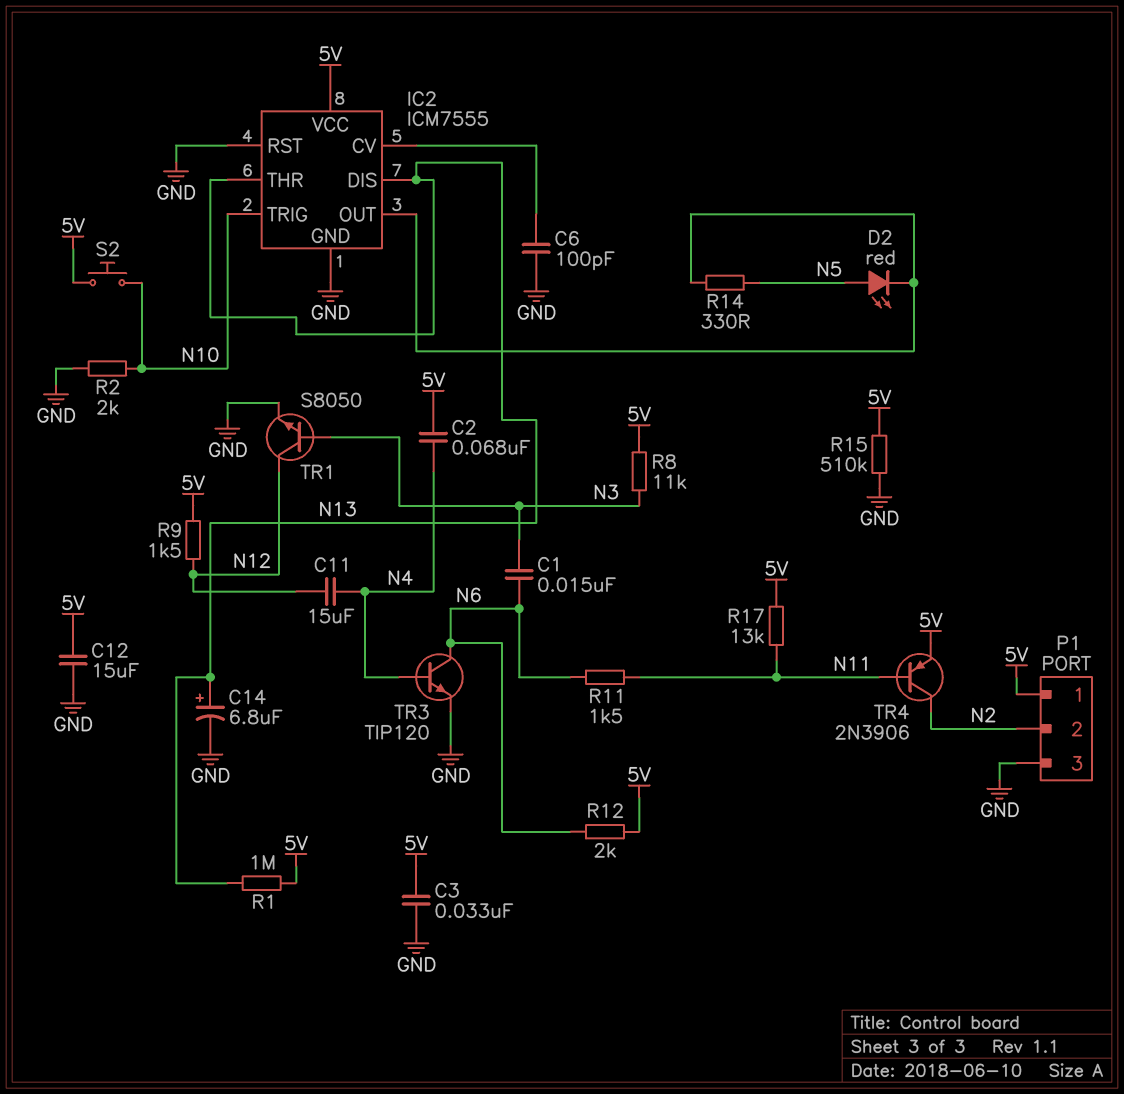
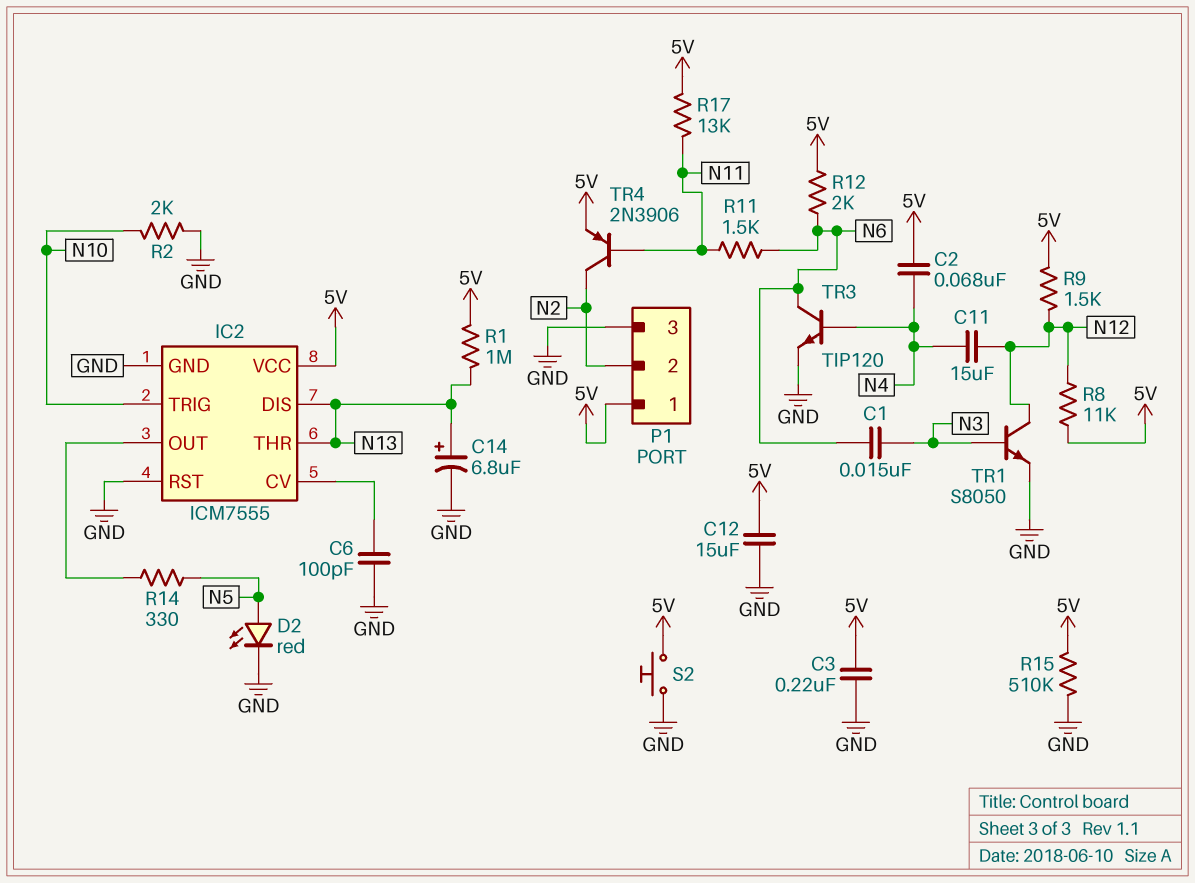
C3: 33nF (5V, GND) -> 220nF (5V, GND)
D2: LED red (A N5, K IC2/OUT) -> LED red (A N5, K GND)
R8: 11k (5V, N3) -> 11k (5V, N12)
S2: button (5V, N10) -> button (5V, GND)

